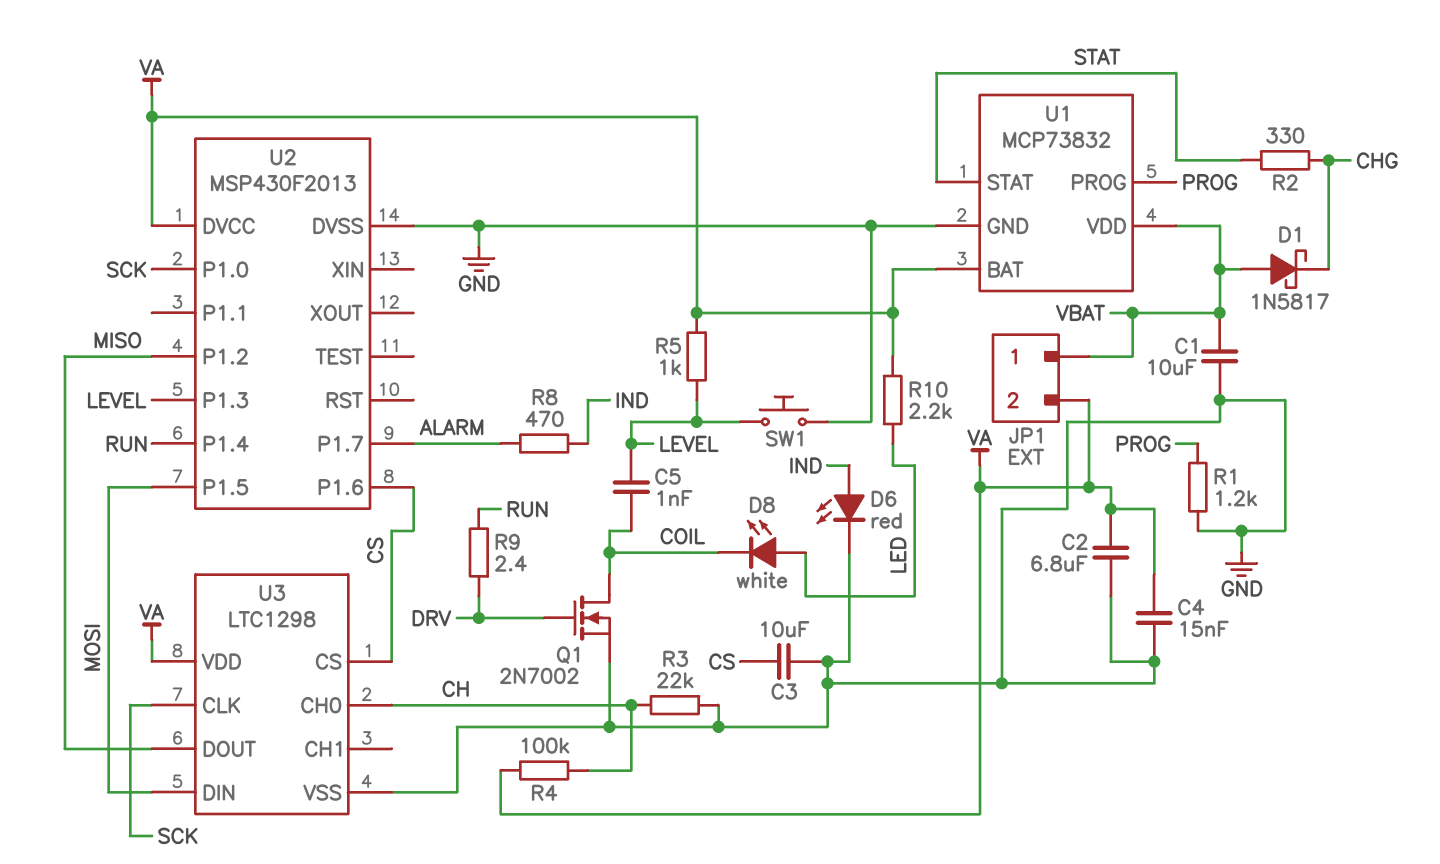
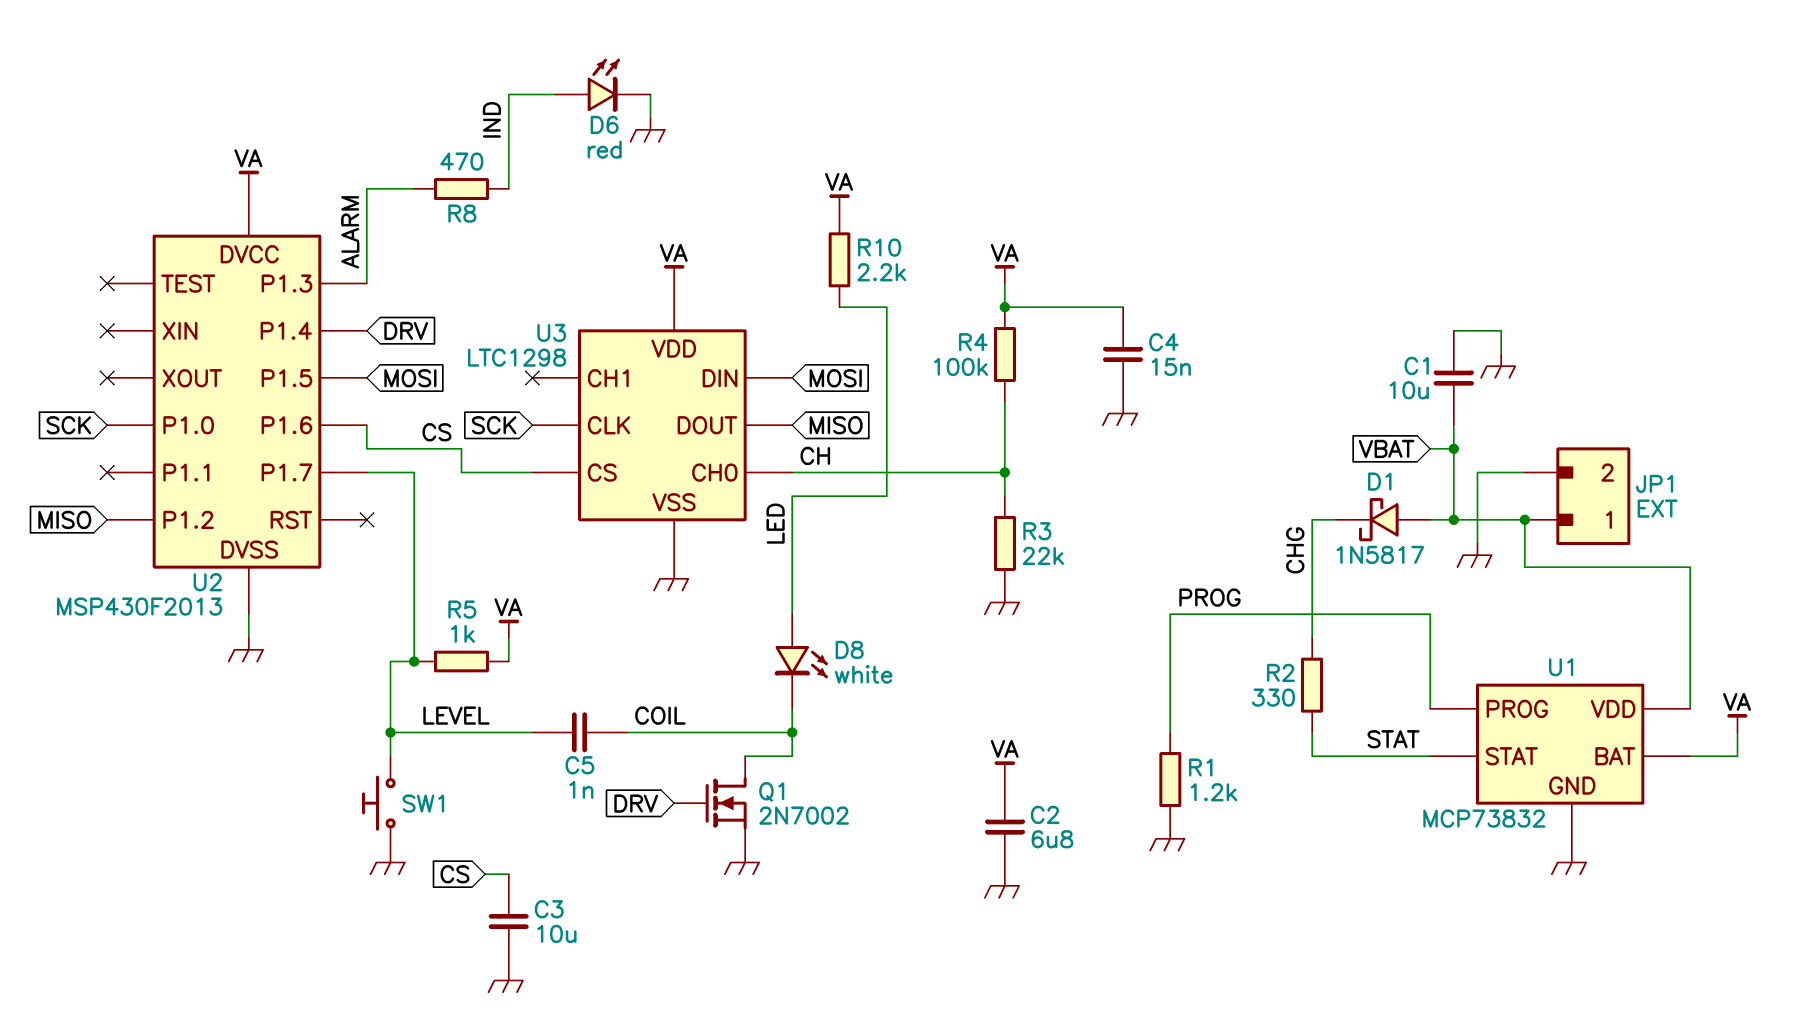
JP1 pin 2: VA -> GND
R9: 2.4 (DRV, RUN) -> none
U2 pin P1.3: LEVEL -> ALARM
U2 pin P1.4: RUN -> DRV
U2 pin P1.7: ALARM -> LEVEL

